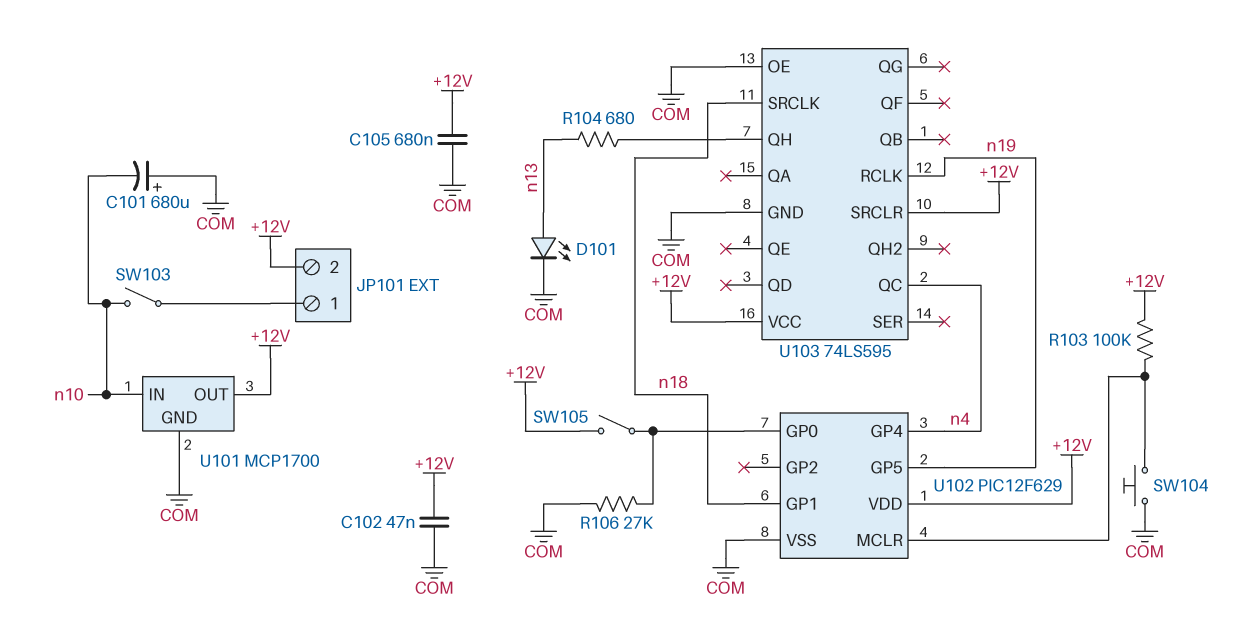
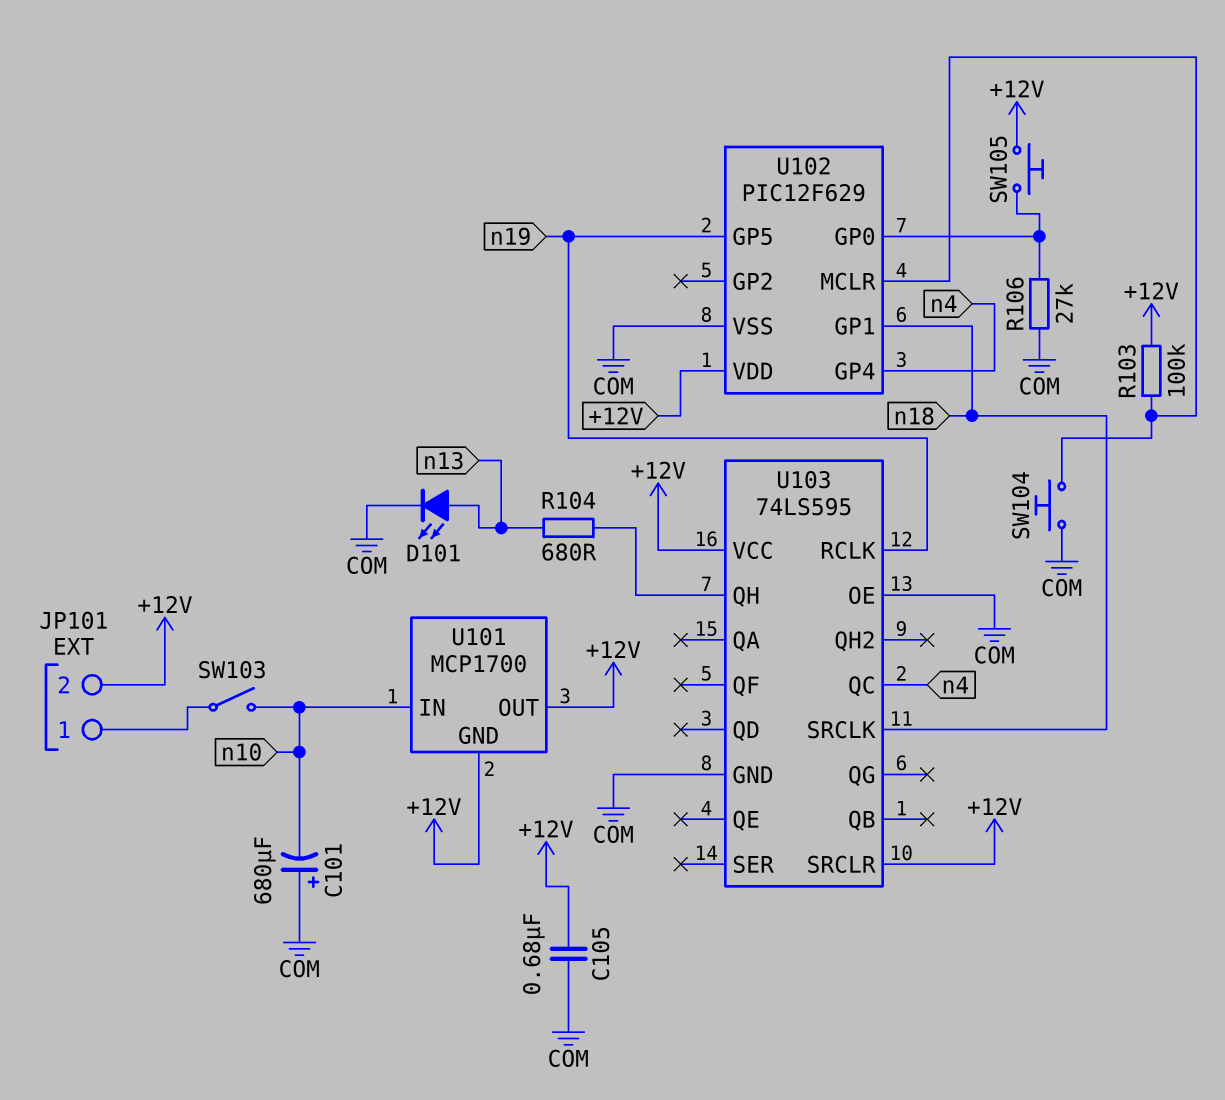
C102: 47nF (+12V, COM) -> none
SW105: switch (+12V, U102/GP0) -> button (+12V, U102/GP0)
U101 pin GND: COM -> +12V

